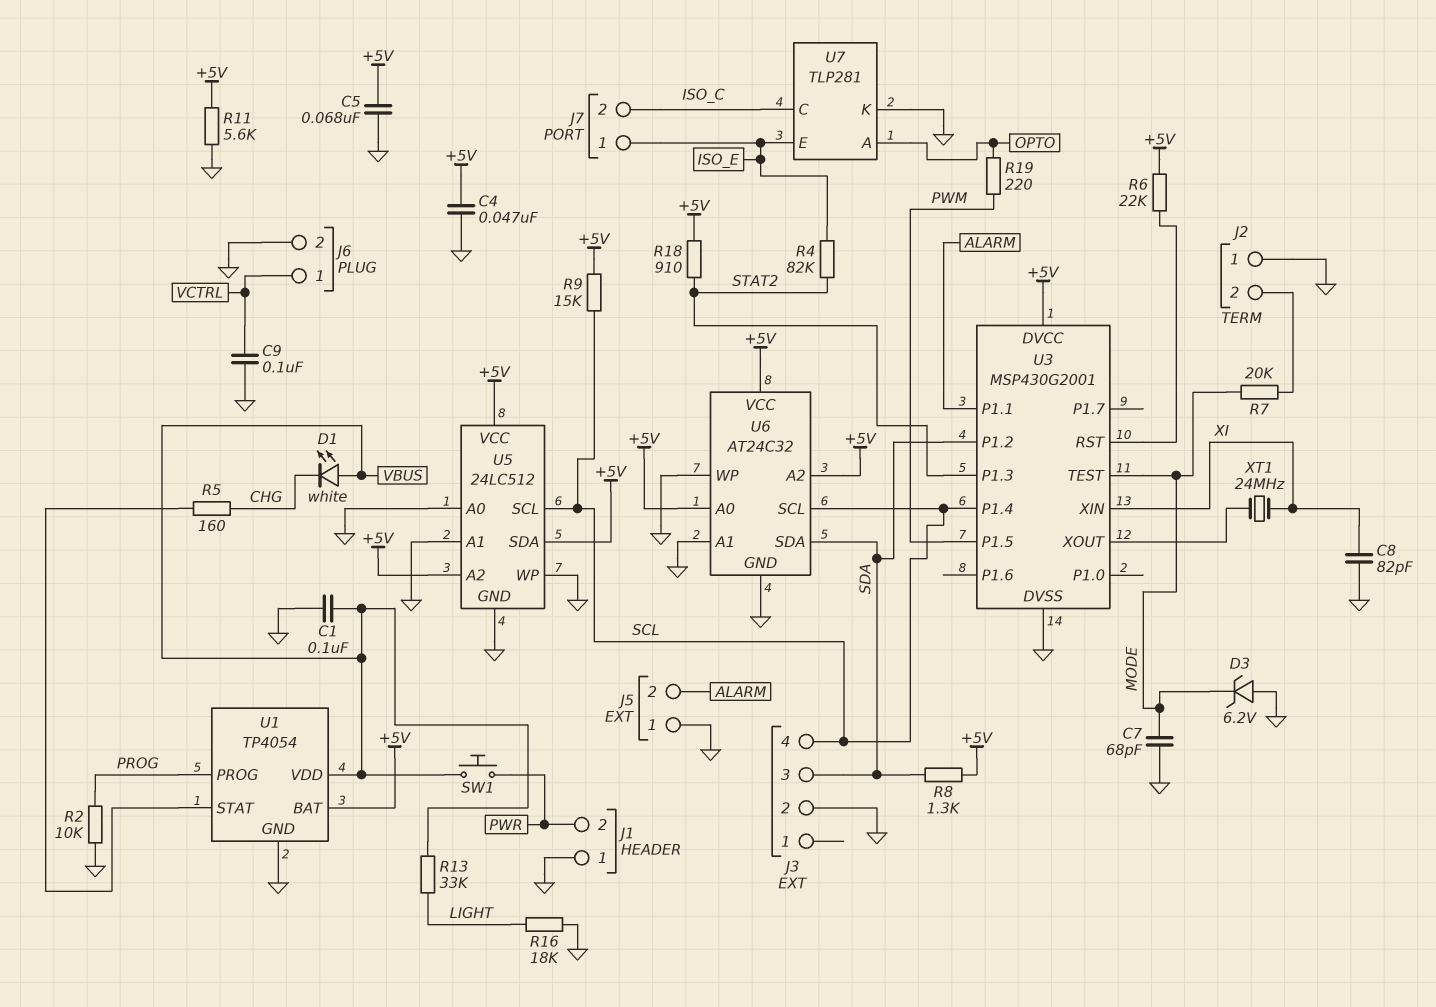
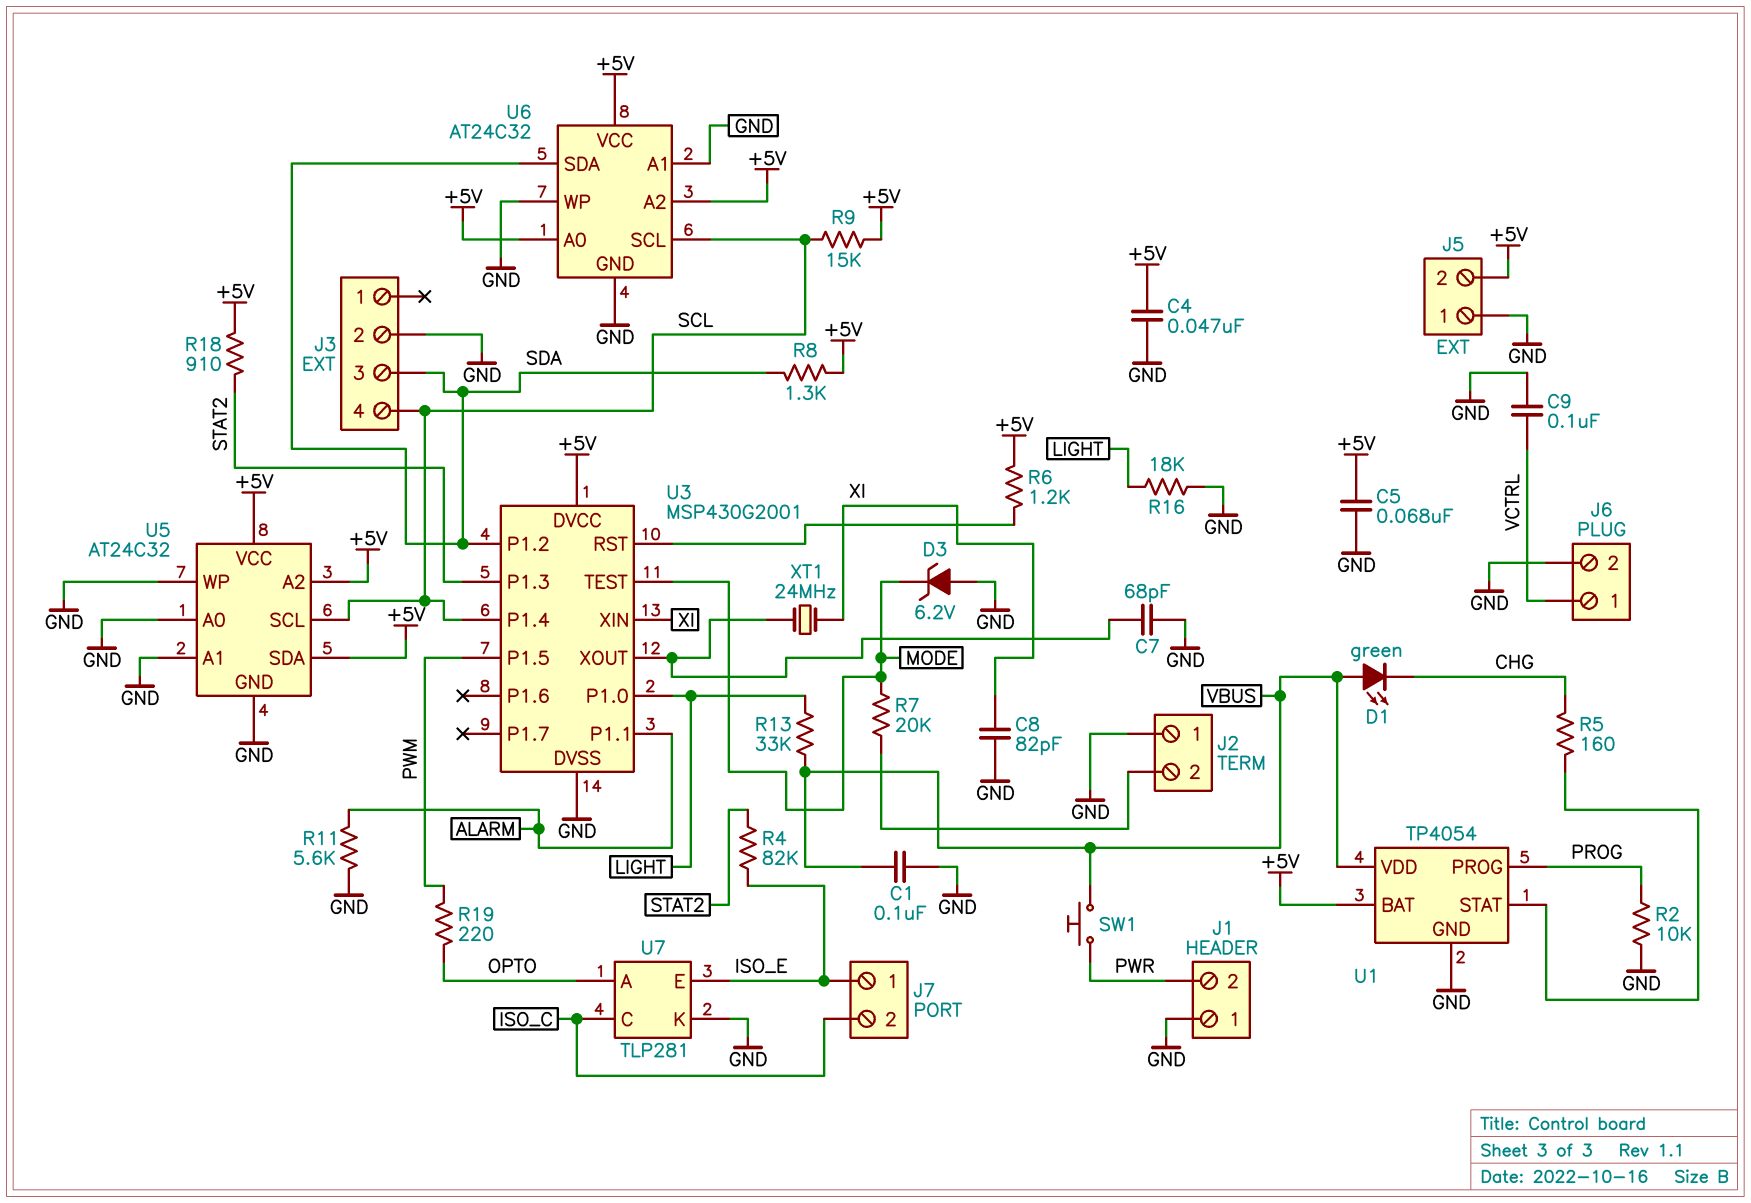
C7: 68pF (GND, MODE) -> 68pF (GND, U3/XOUT)
D1: LED white (A VBUS, K CHG) -> LED green (A VBUS, K CHG)
J5 pin 2: ALARM -> +5V
R6: 22k (+5V, U3/RST) -> 1.2k (+5V, U3/RST)
R11: 5.6k (+5V, GND) -> 5.6k (ALARM, GND)
U3 pin P1.0: none -> LIGHT
U5: 24LC512 -> AT24C32

